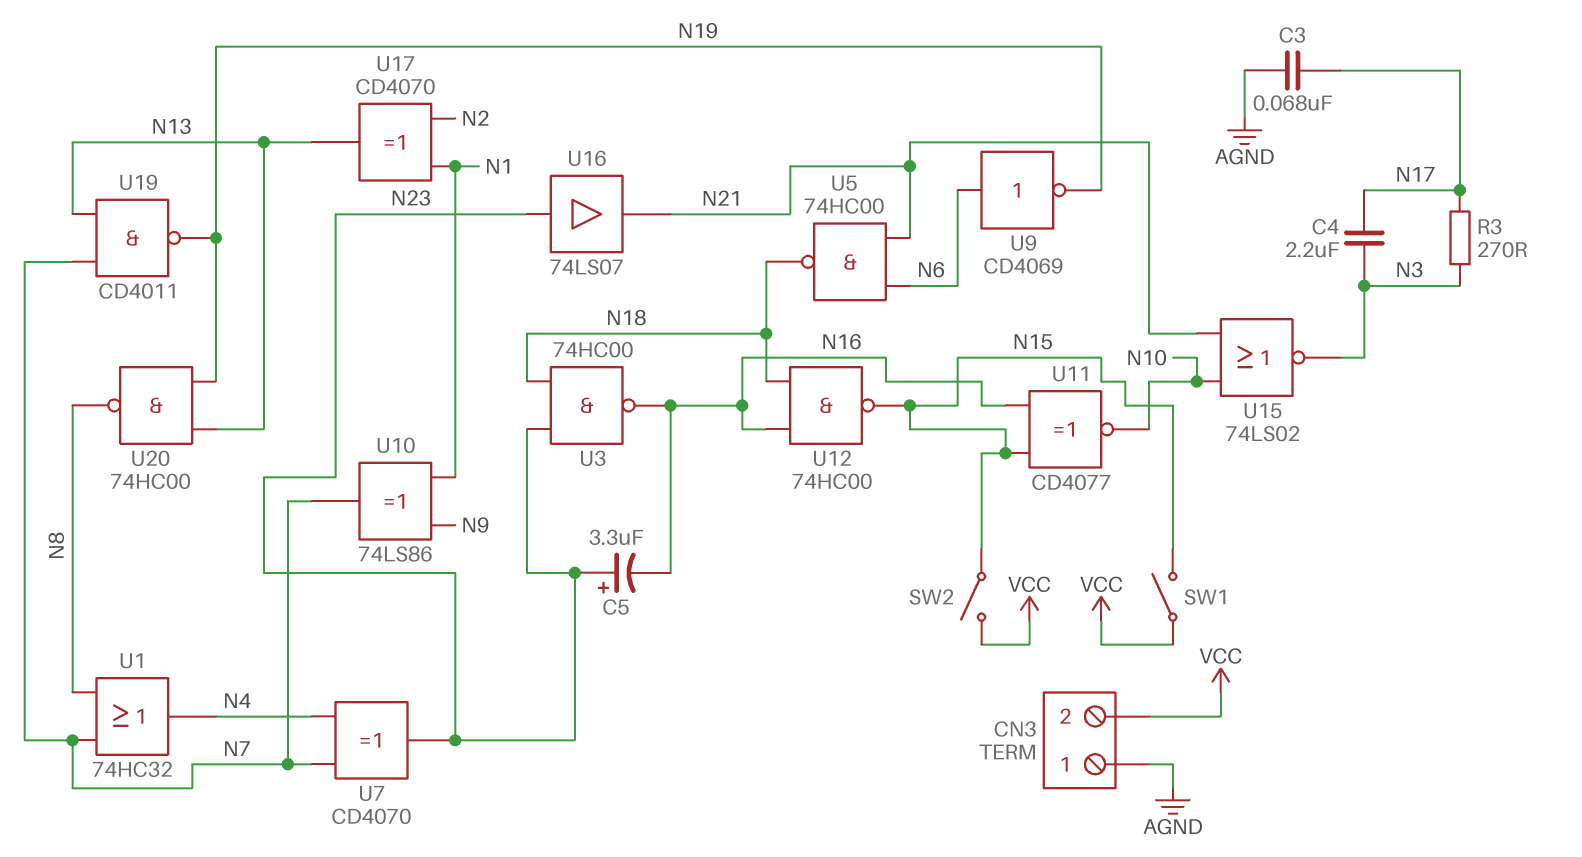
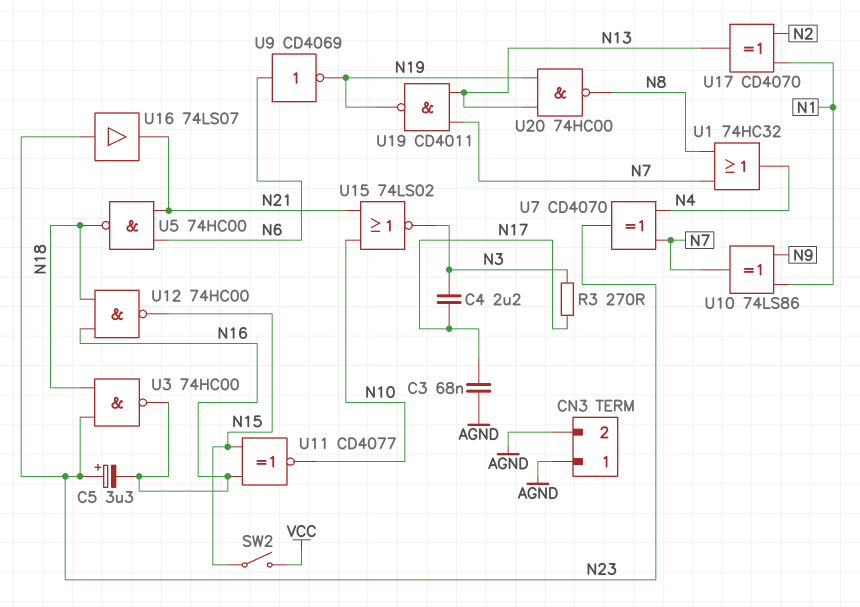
CN3 pin 2: VCC -> AGND
SW1: switch (N15, VCC) -> none

